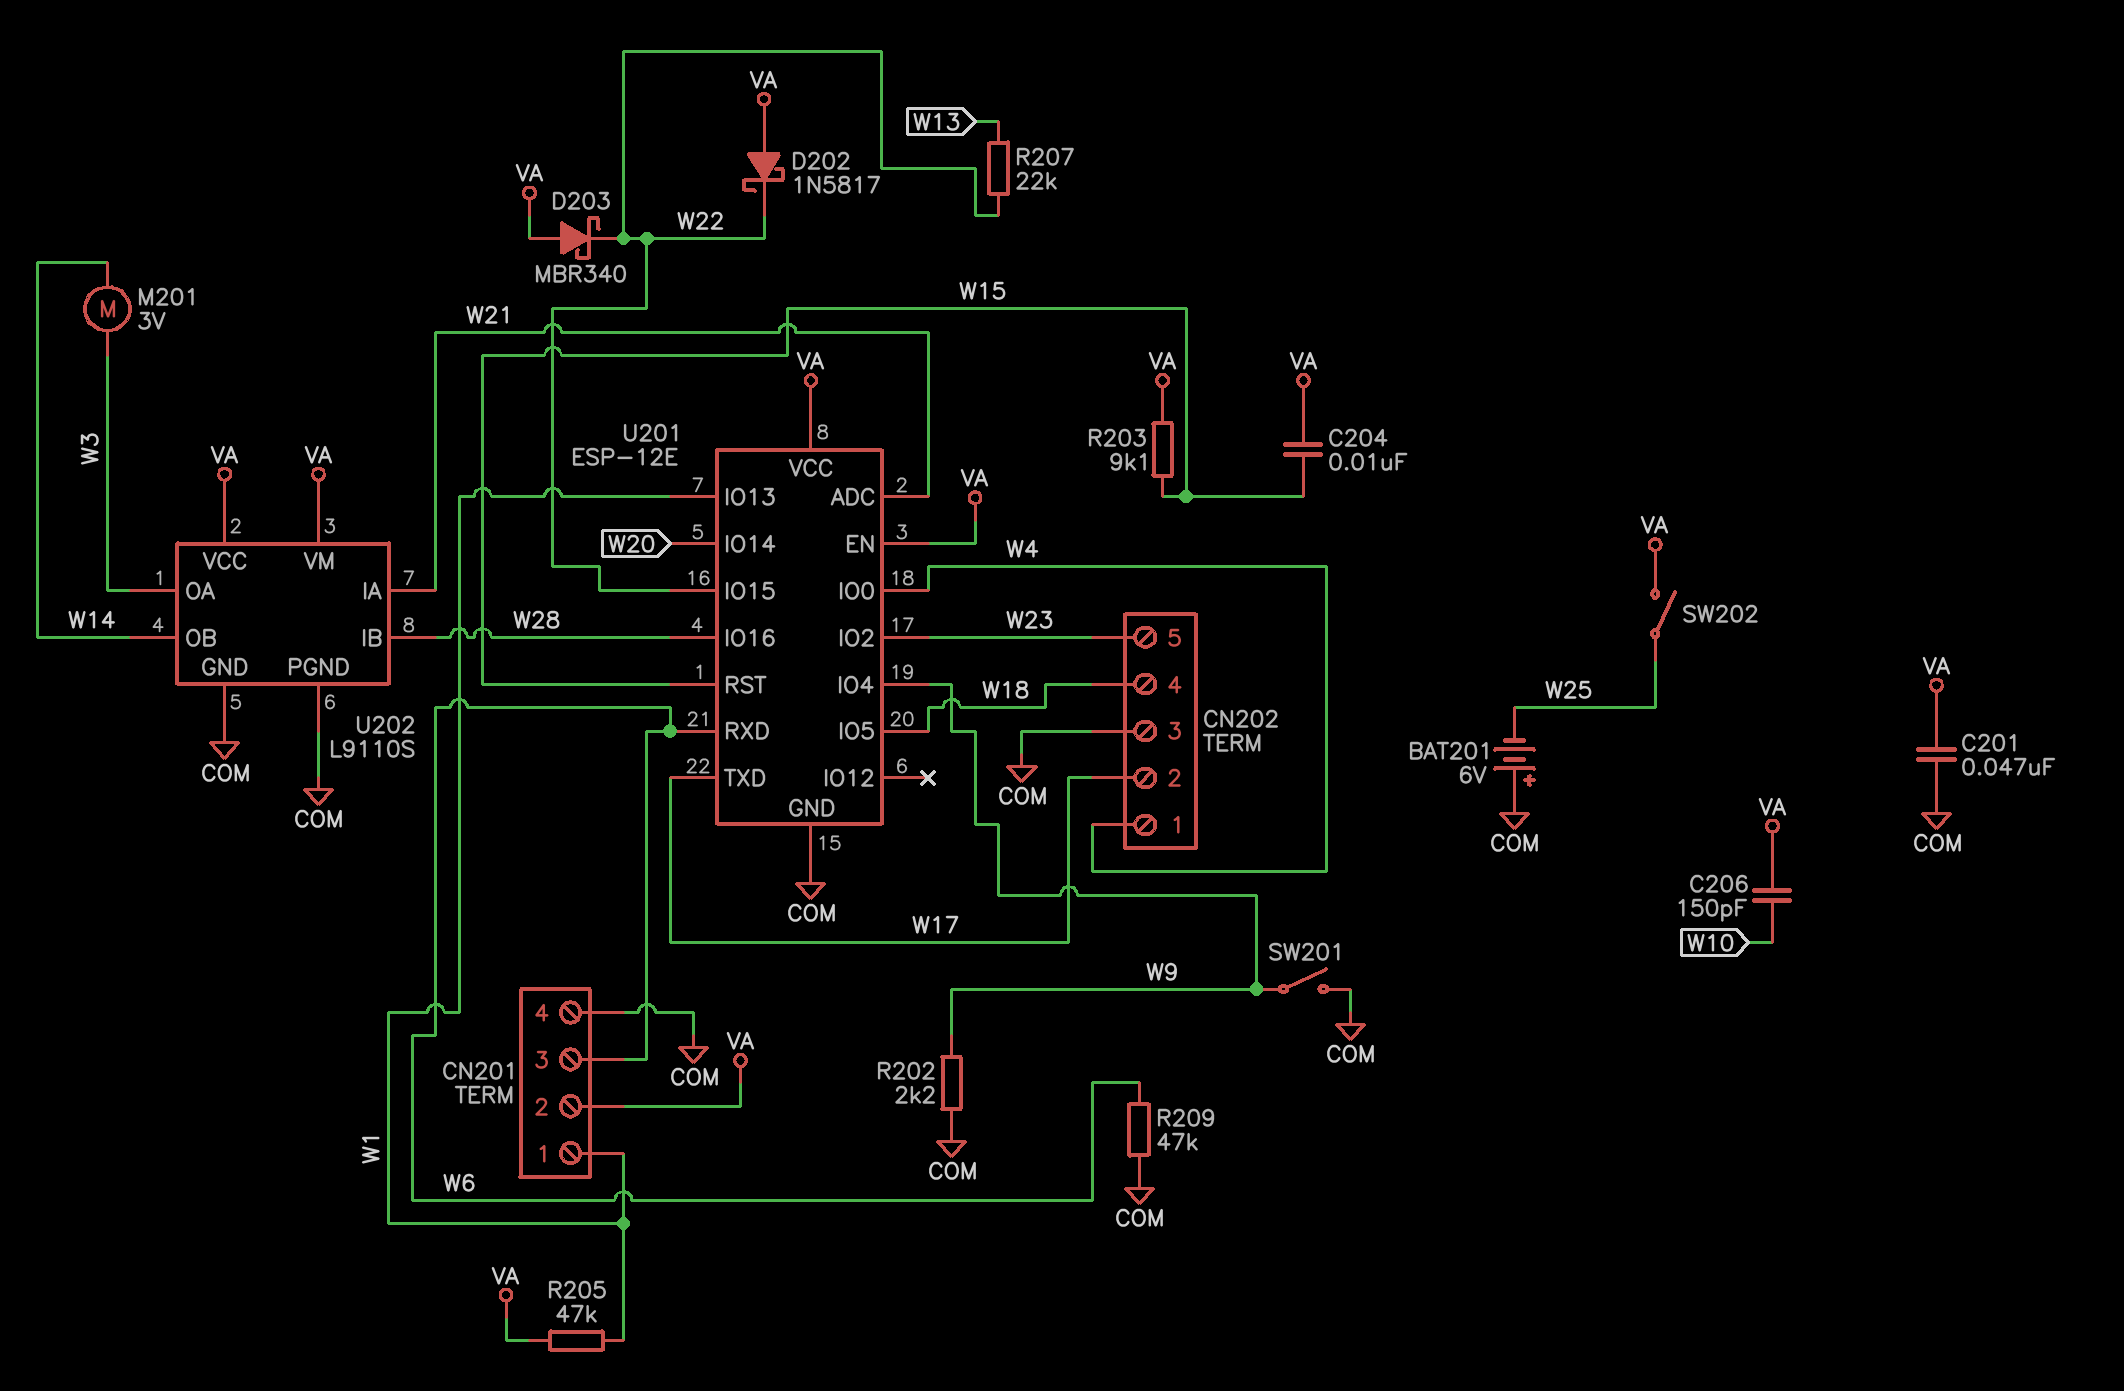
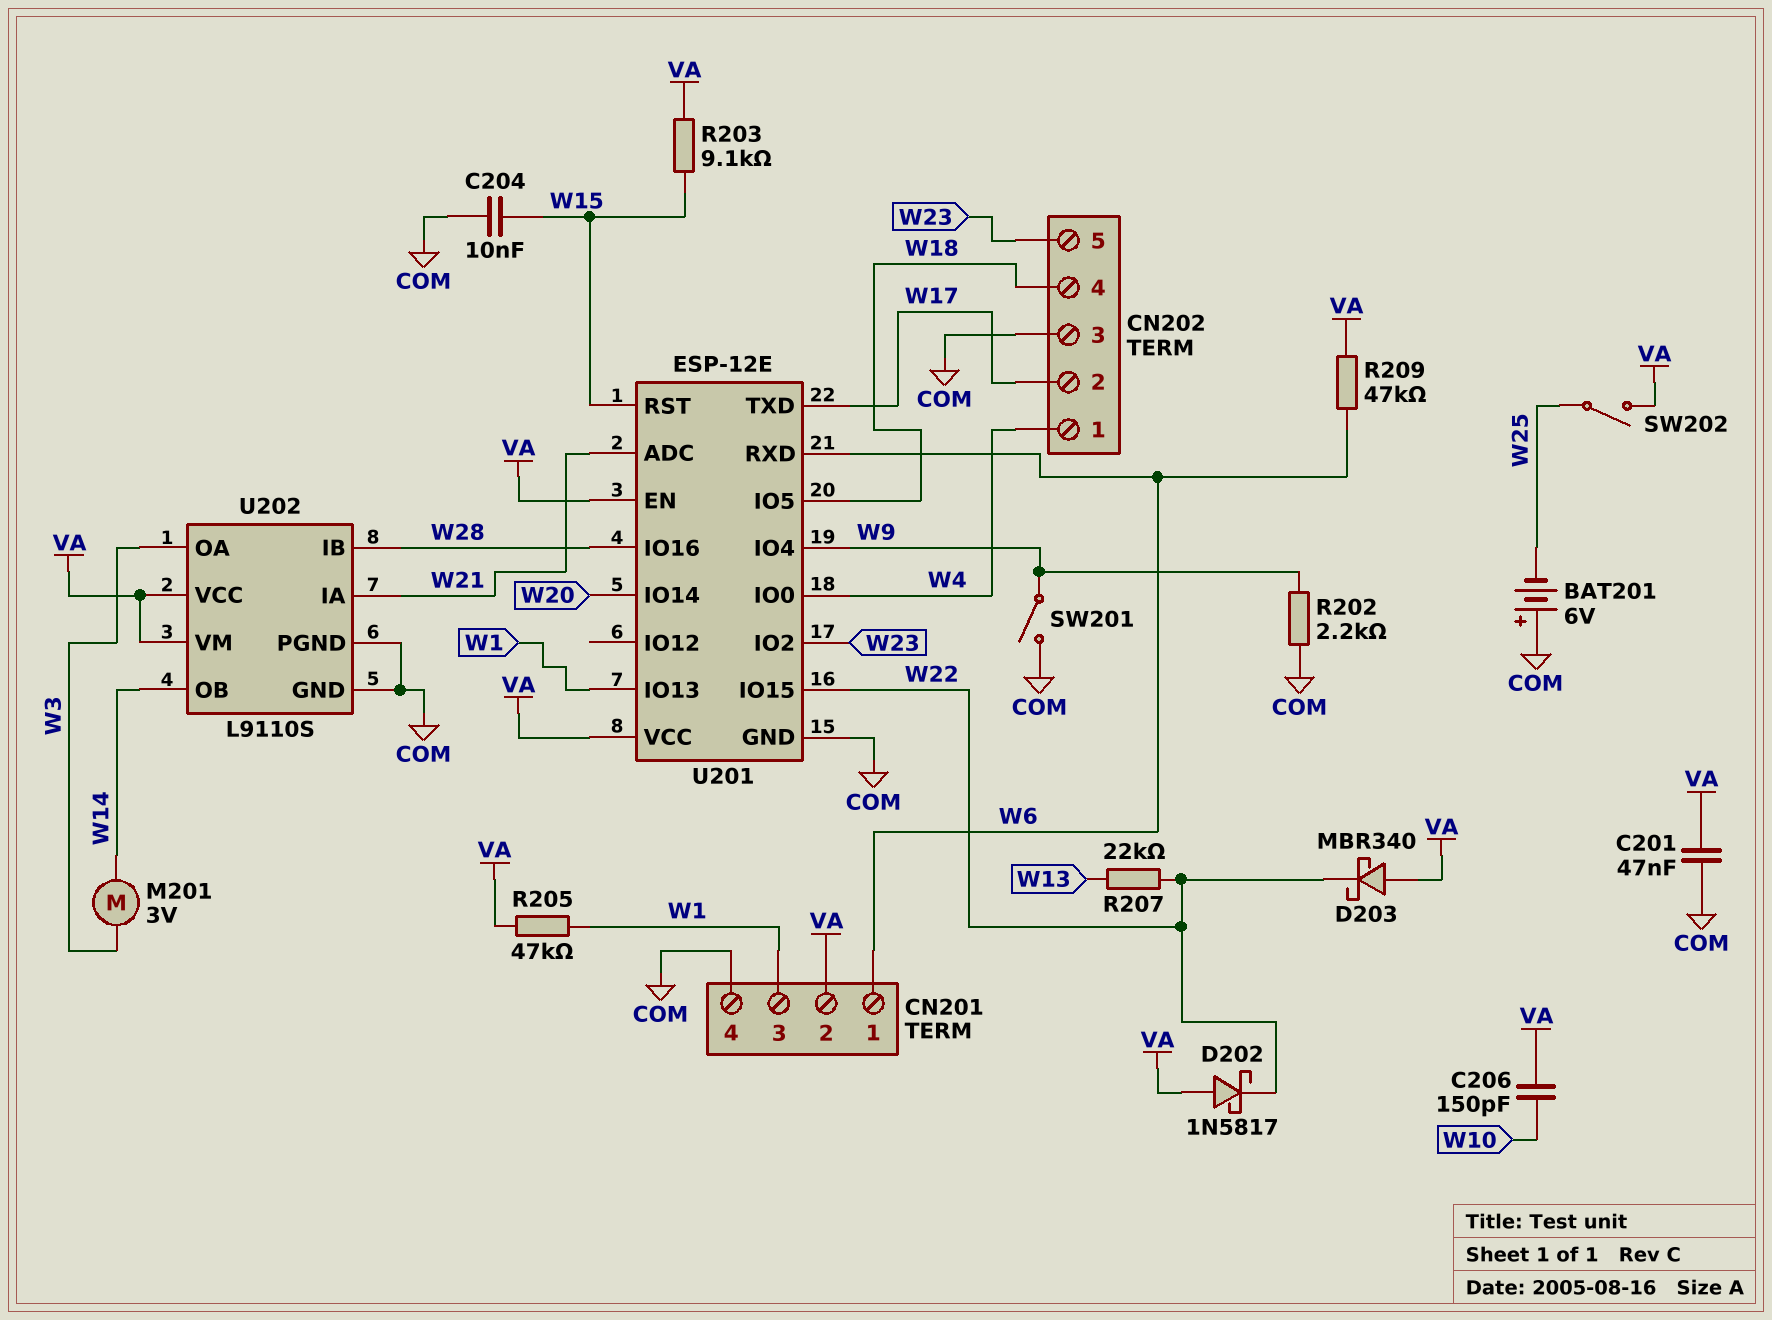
C204: 10nF (VA, W15) -> 10nF (COM, W15)
CN201 pin 1: W1 -> W6
CN201 pin 3: W6 -> W1
R209: 47k (COM, W6) -> 47k (VA, W6)

